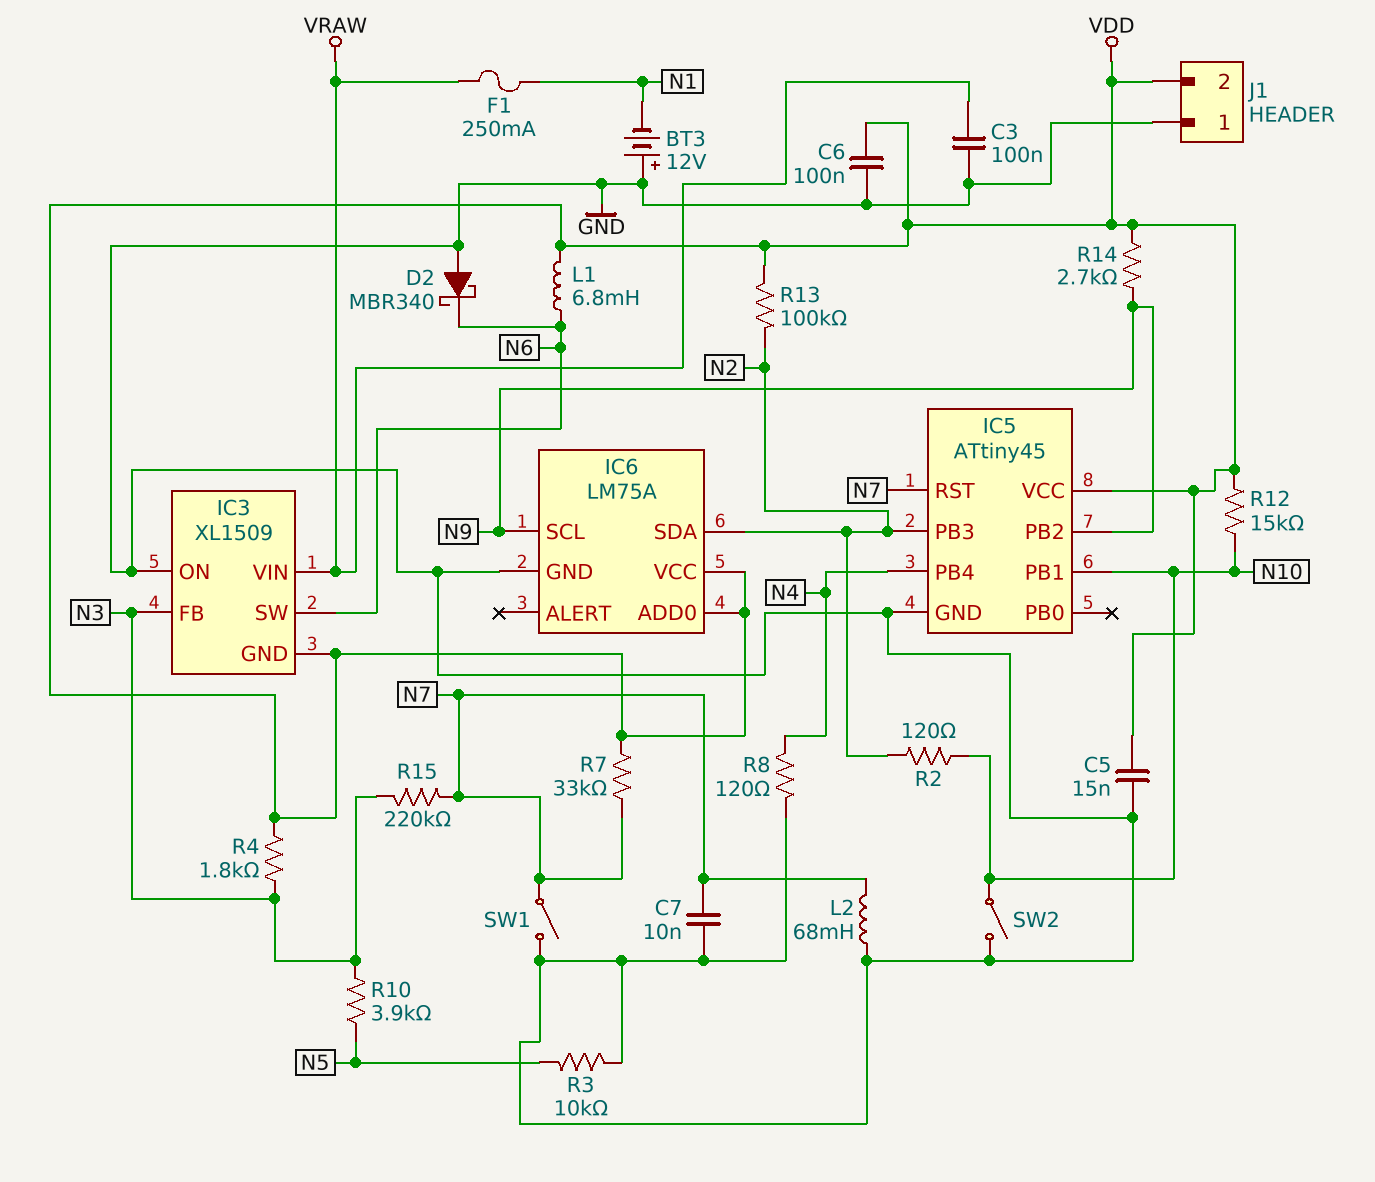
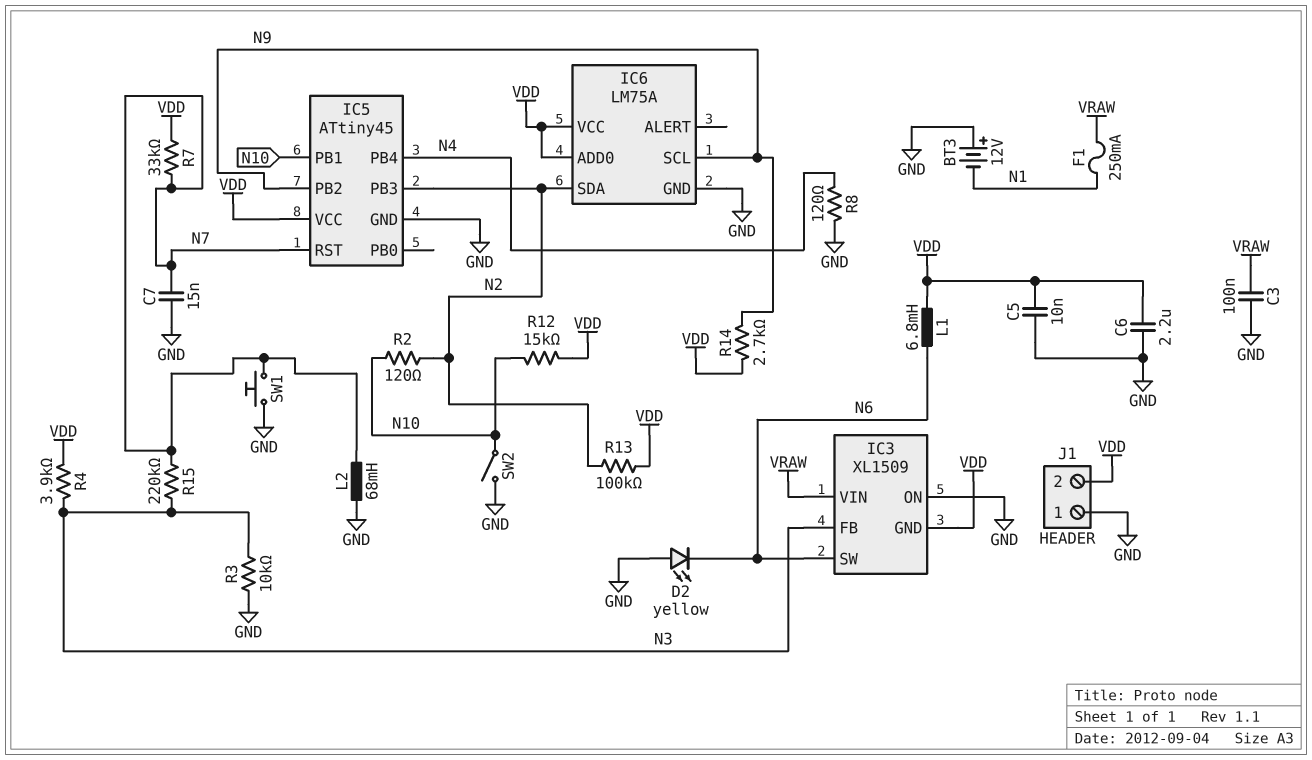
C5: 15nF (GND, VDD) -> 10nF (GND, VDD)
C6: 100nF (GND, VDD) -> 2.2uF (GND, VDD)
C7: 10nF (GND, N7) -> 15nF (GND, N7)
D2: schottky MBR340 (A GND, K N6) -> LED yellow (A GND, K N6)
R3: 10k (GND, N5) -> 10k (GND, N3)
R4: 1.8k (N3, VDD) -> 3.9k (N3, VDD)
R10: 3.9k (N3, N5) -> none
SW1: switch (GND, N7) -> button (GND, N7)

